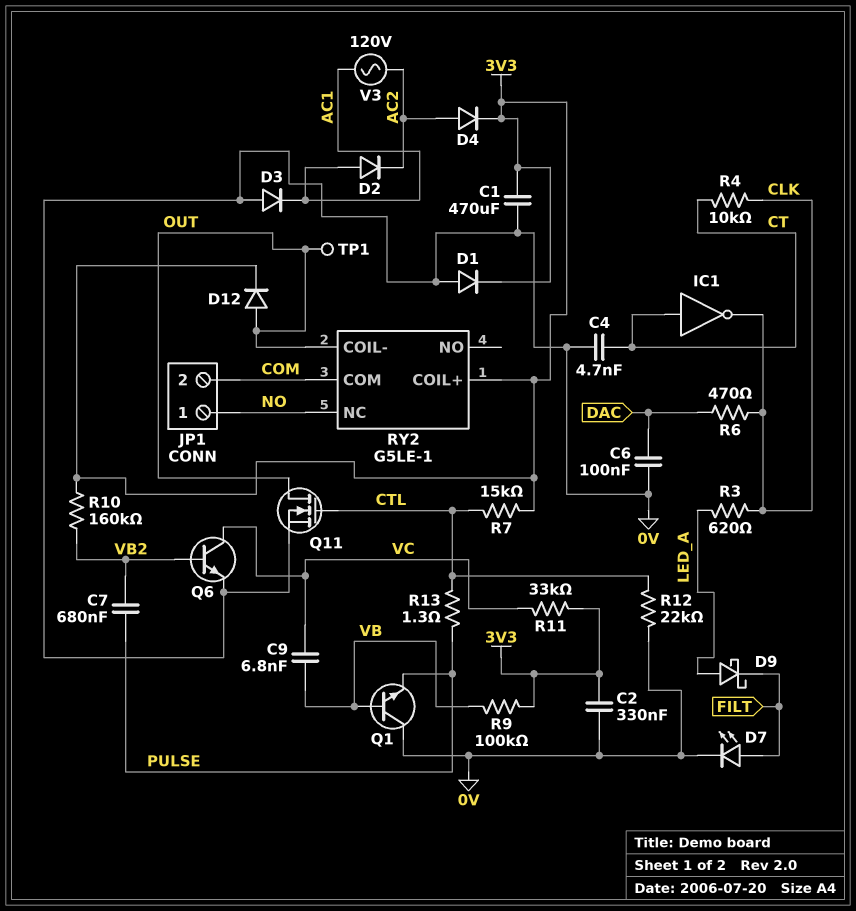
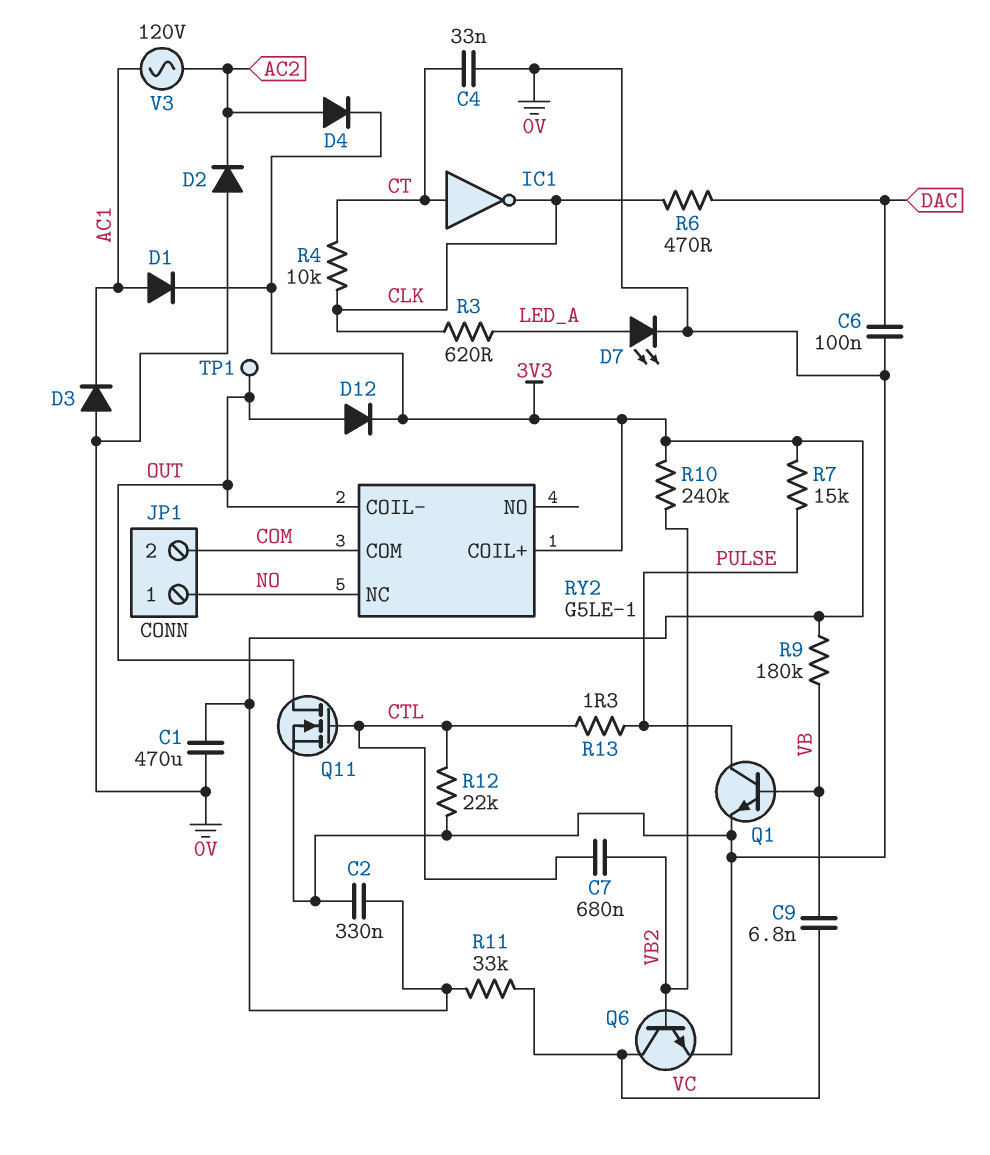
C4: 4.7nF (0V, CT) -> 33nF (0V, CT)
C7: 680nF (PULSE, VB2) -> 680nF (CTL, VB2)
D1: diode (A 0V, K 3V3) -> diode (A AC1, K 3V3)
D2: diode (A AC1, K AC2) -> diode (A 0V, K AC2)
D7: LED (A FILT, K 0V) -> LED (A LED_A, K 0V)
D9: schottky (A LED_A, K FILT) -> none
Q1: NPN (B VB, C 0V, E PULSE) -> NPN (B VB, C PULSE, E 0V)
R7: 15k (3V3, CTL) -> 15k (3V3, PULSE)
R9: 100k (3V3, VB) -> 180k (3V3, VB)
R10: 160k (3V3, VB2) -> 240k (3V3, VB2)

